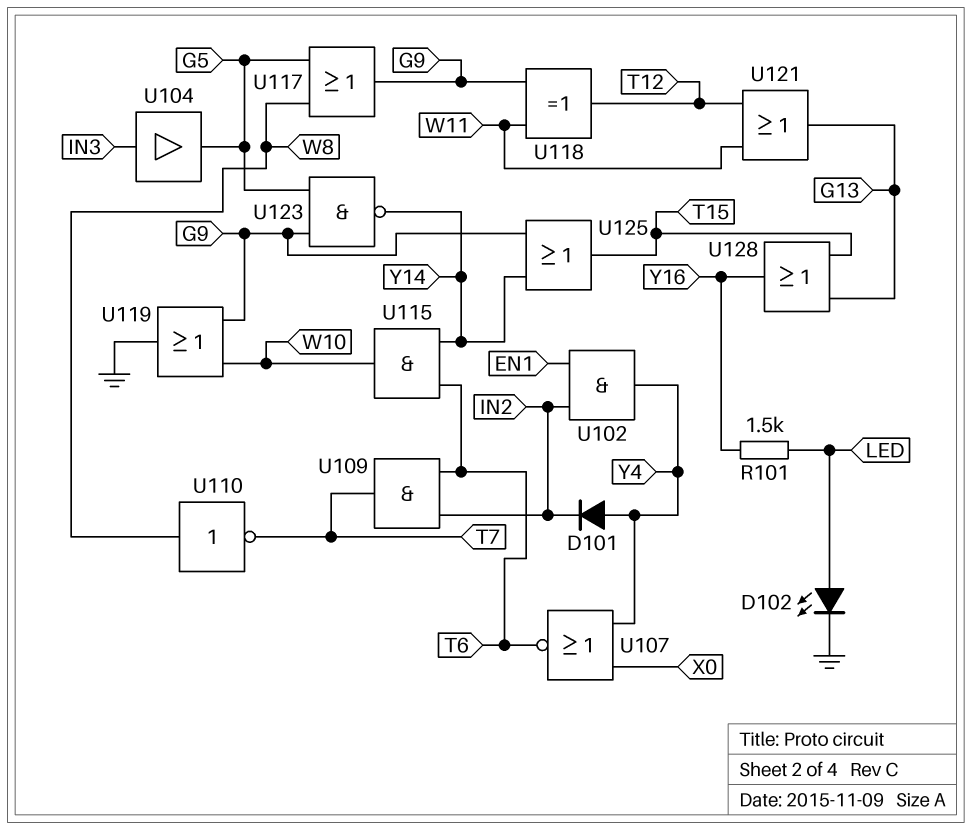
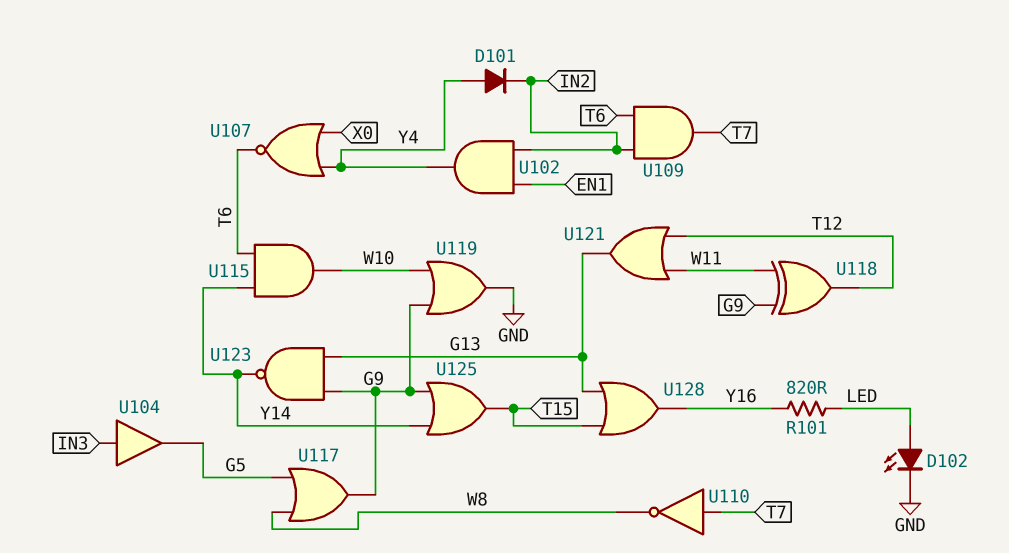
R101: 1.5k (LED, Y16) -> 820 (LED, Y16)
U110: NOT (in W8, out T7) -> NOT (in T7, out W8)
U123: NAND (in G5, in G9, out Y14) -> NAND (in G9, in G13, out Y14)

